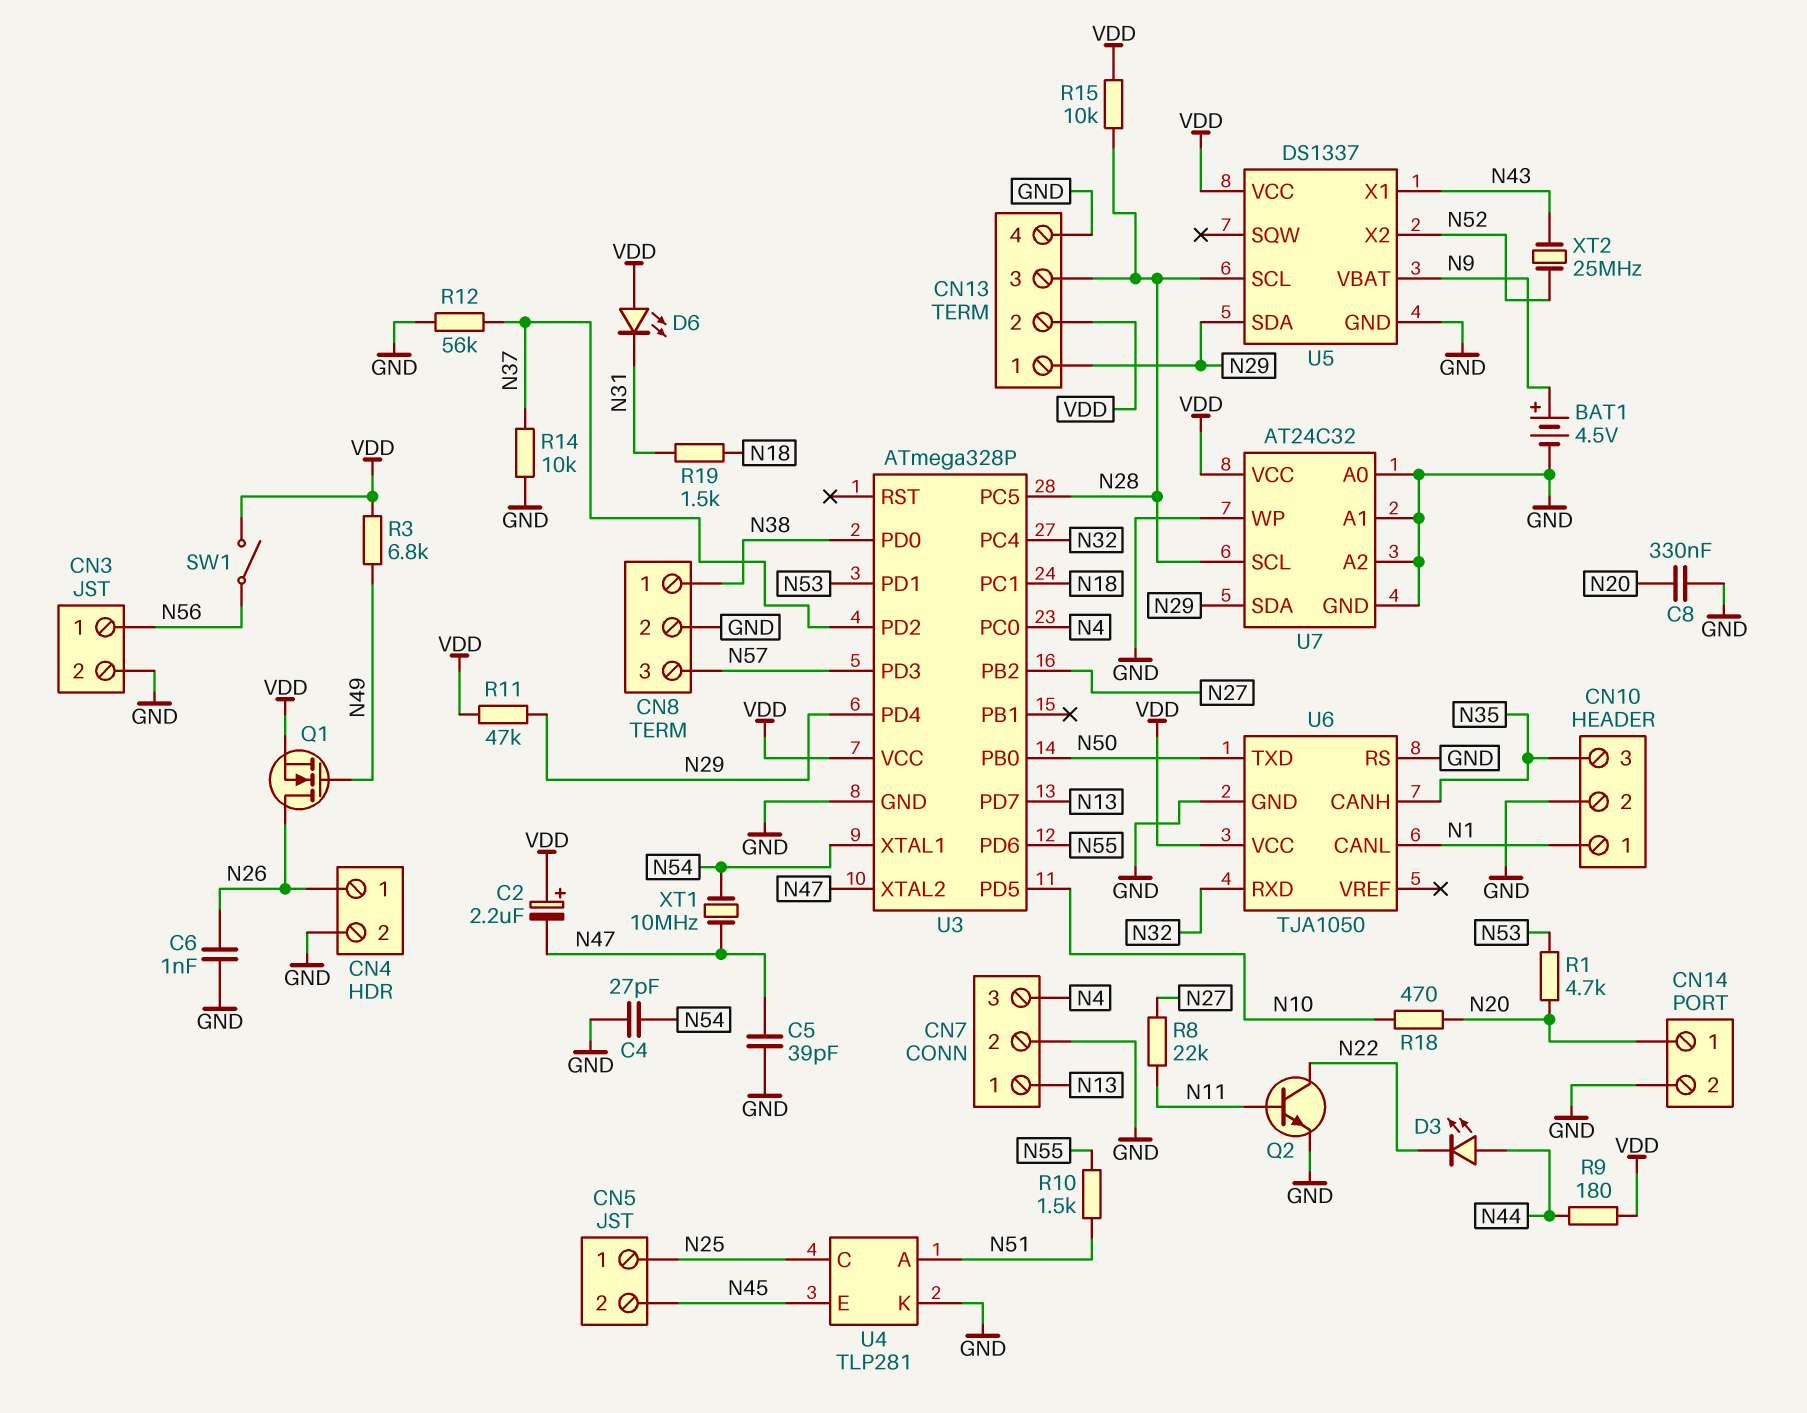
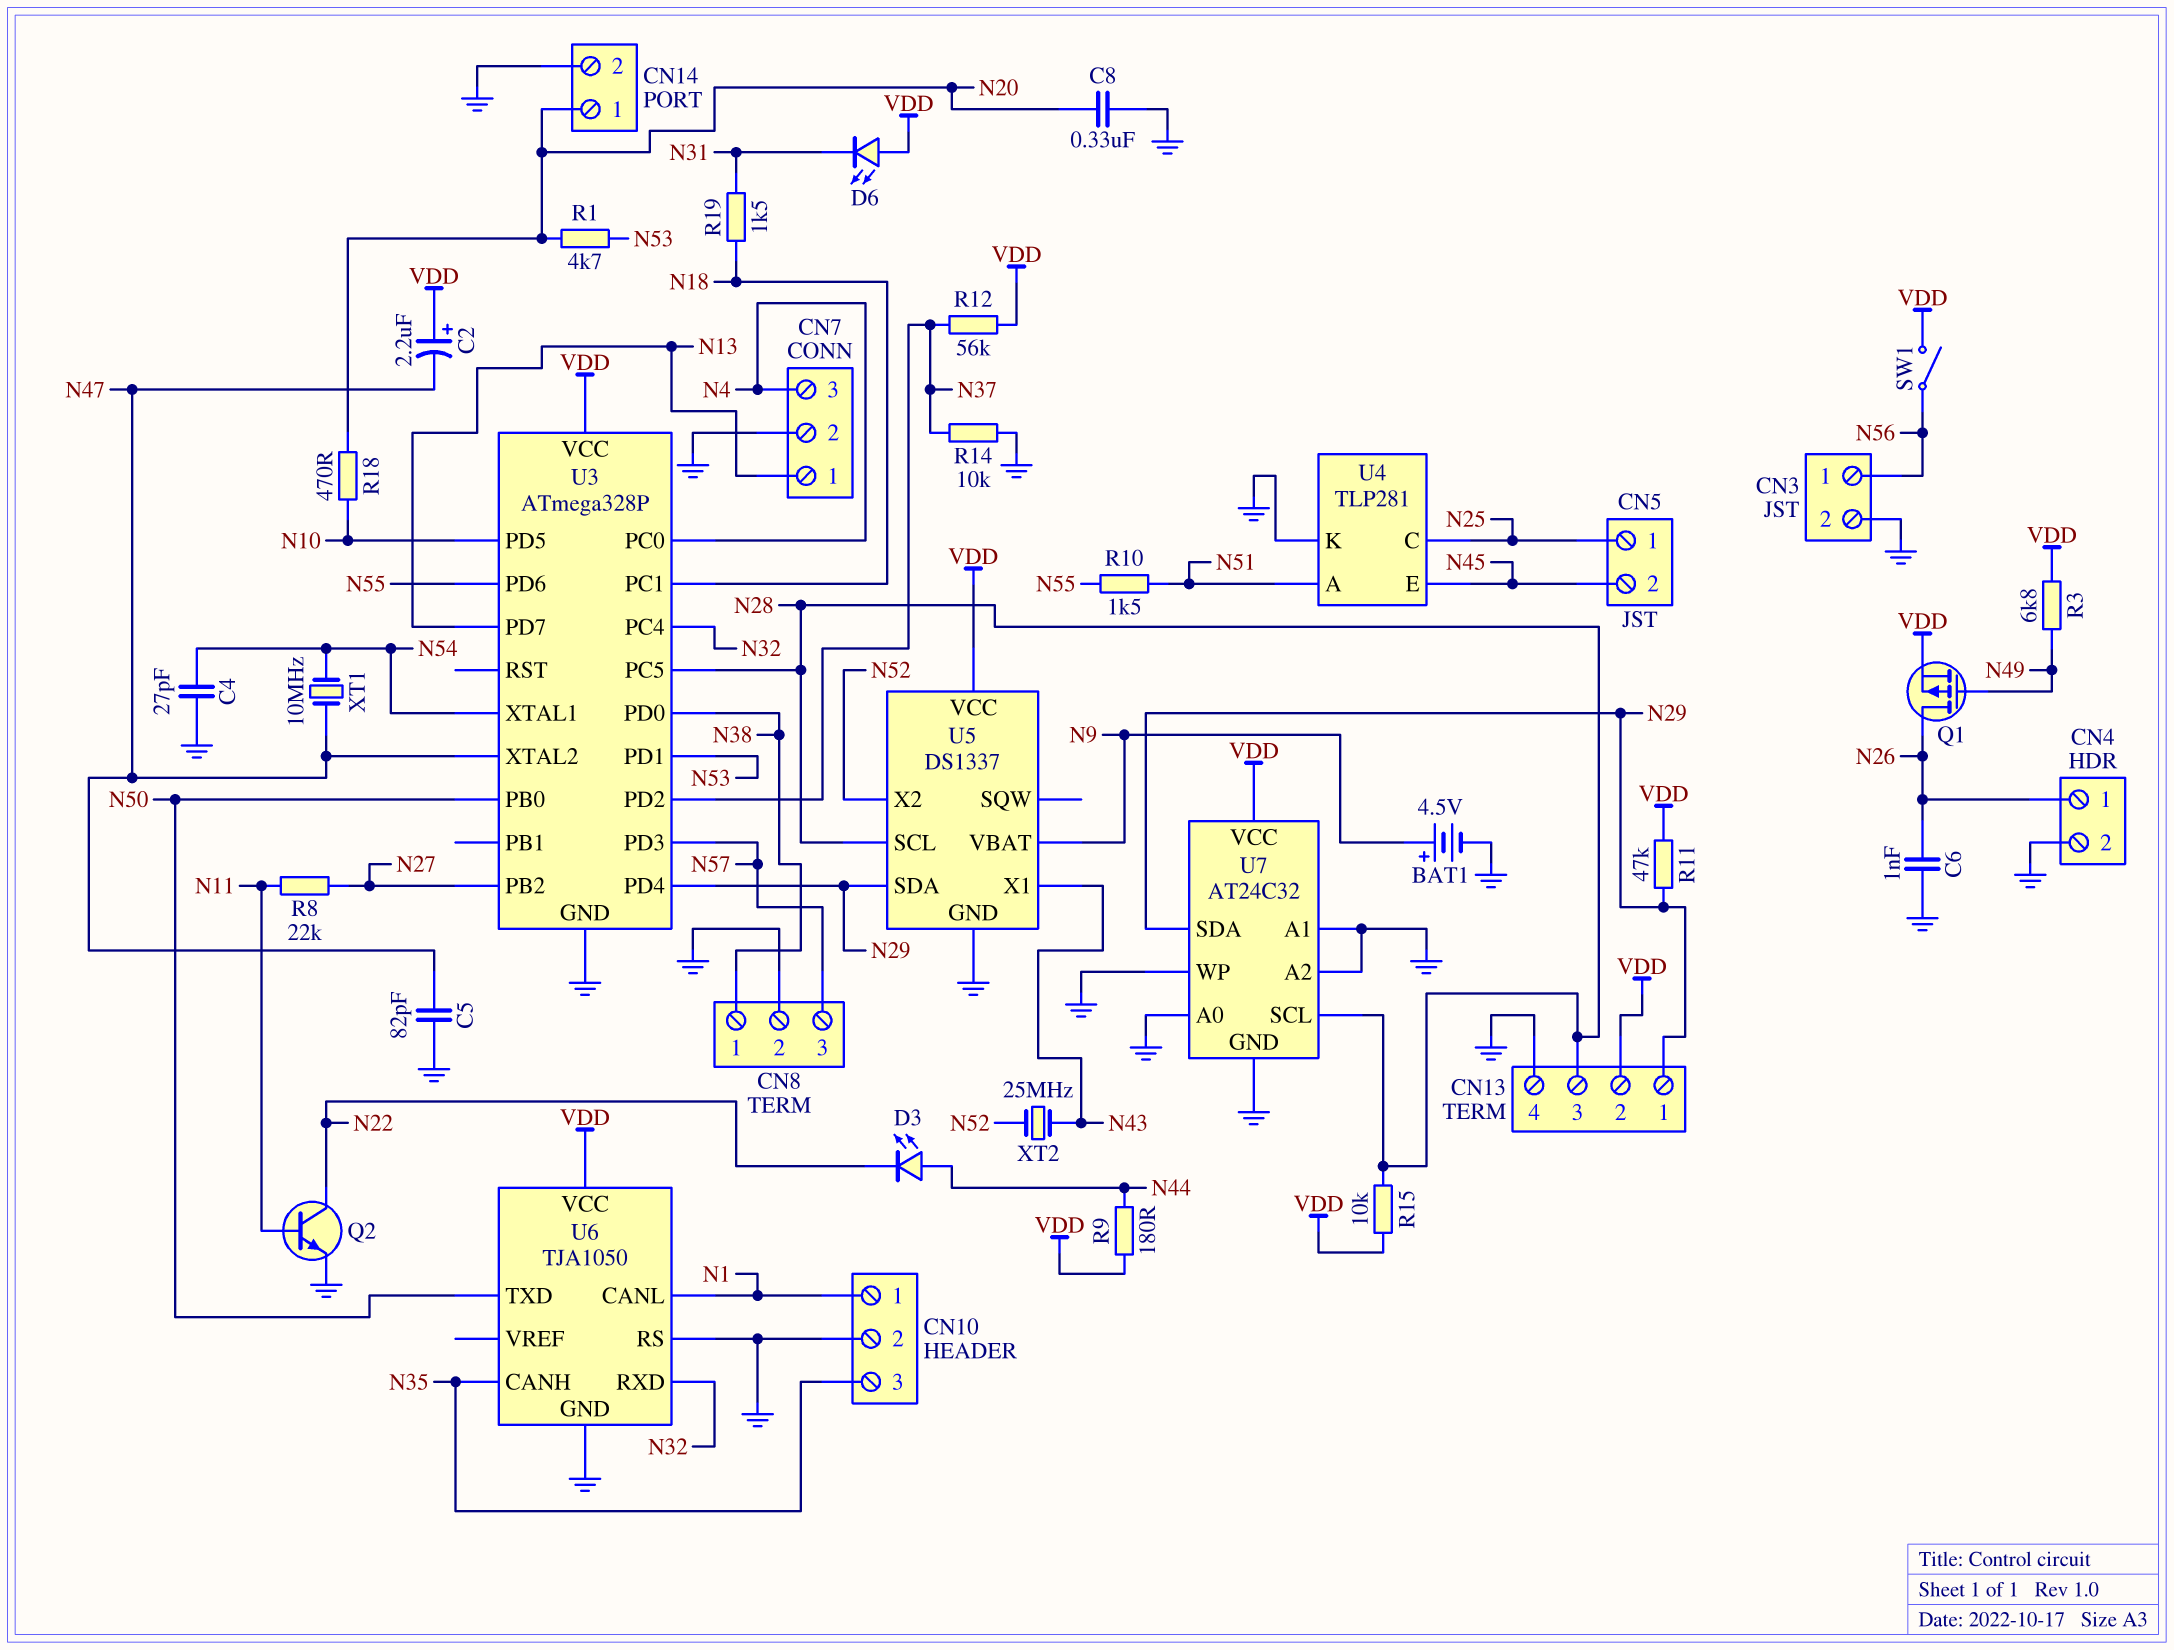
C5: 39pF (GND, N47) -> 82pF (GND, N47)
Q1: NMOS (G N49, D N26, S VDD) -> PMOS (G N49, D N26, S VDD)
R12: 56k (GND, N37) -> 56k (N37, VDD)

